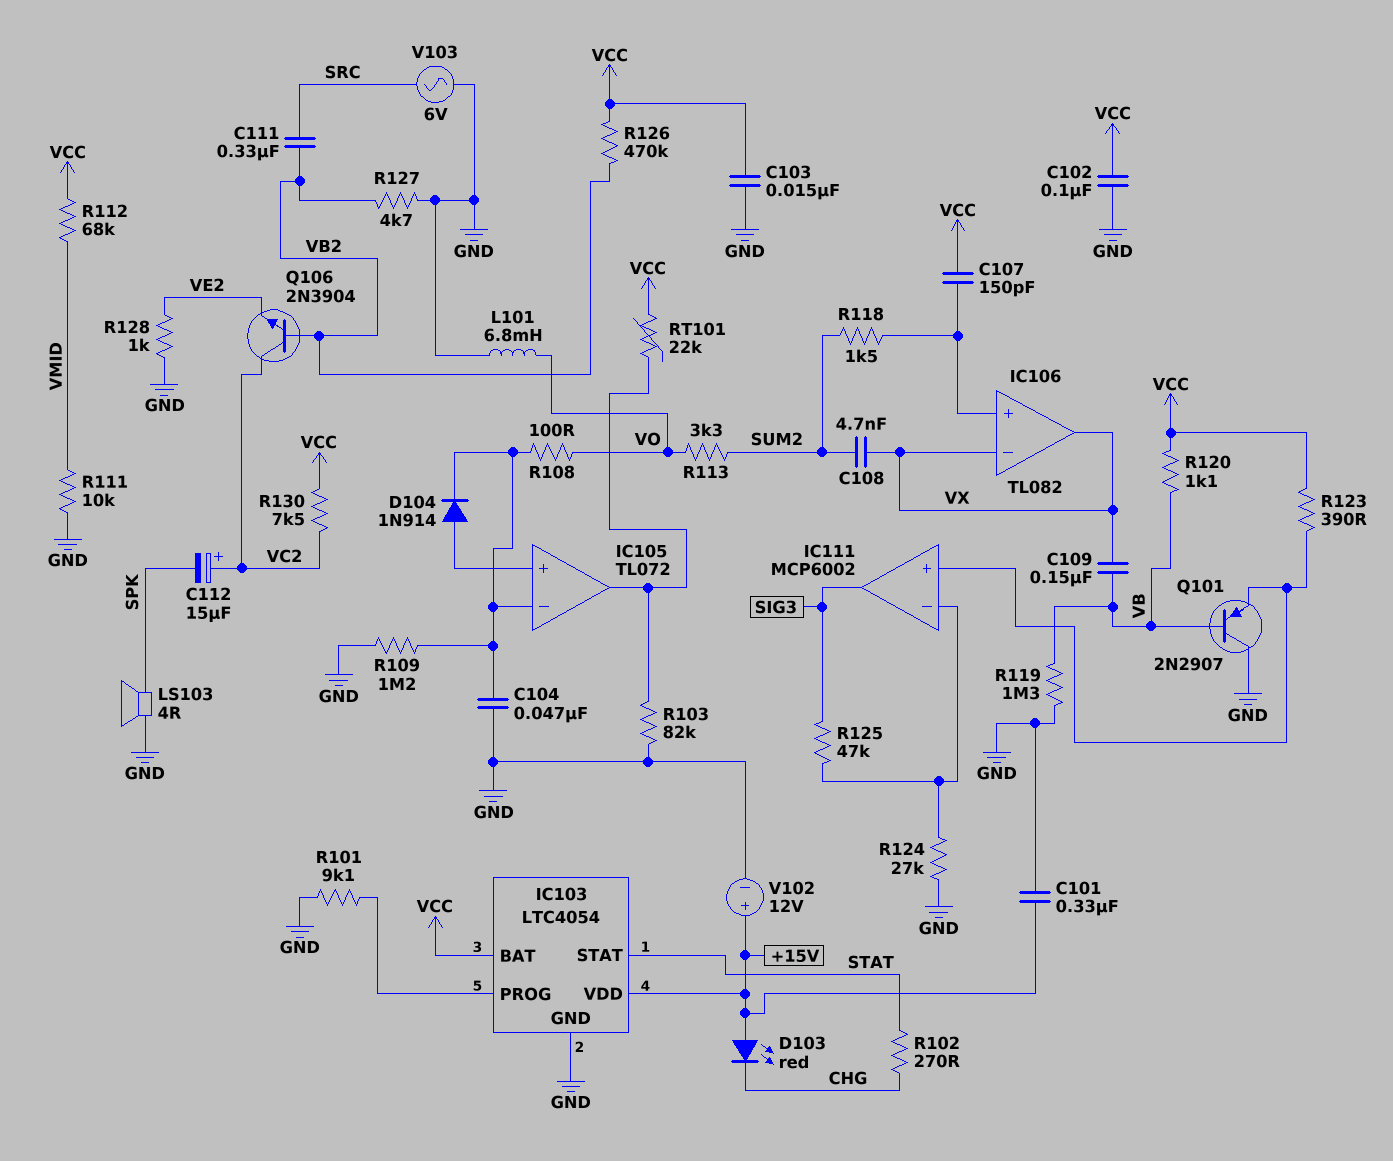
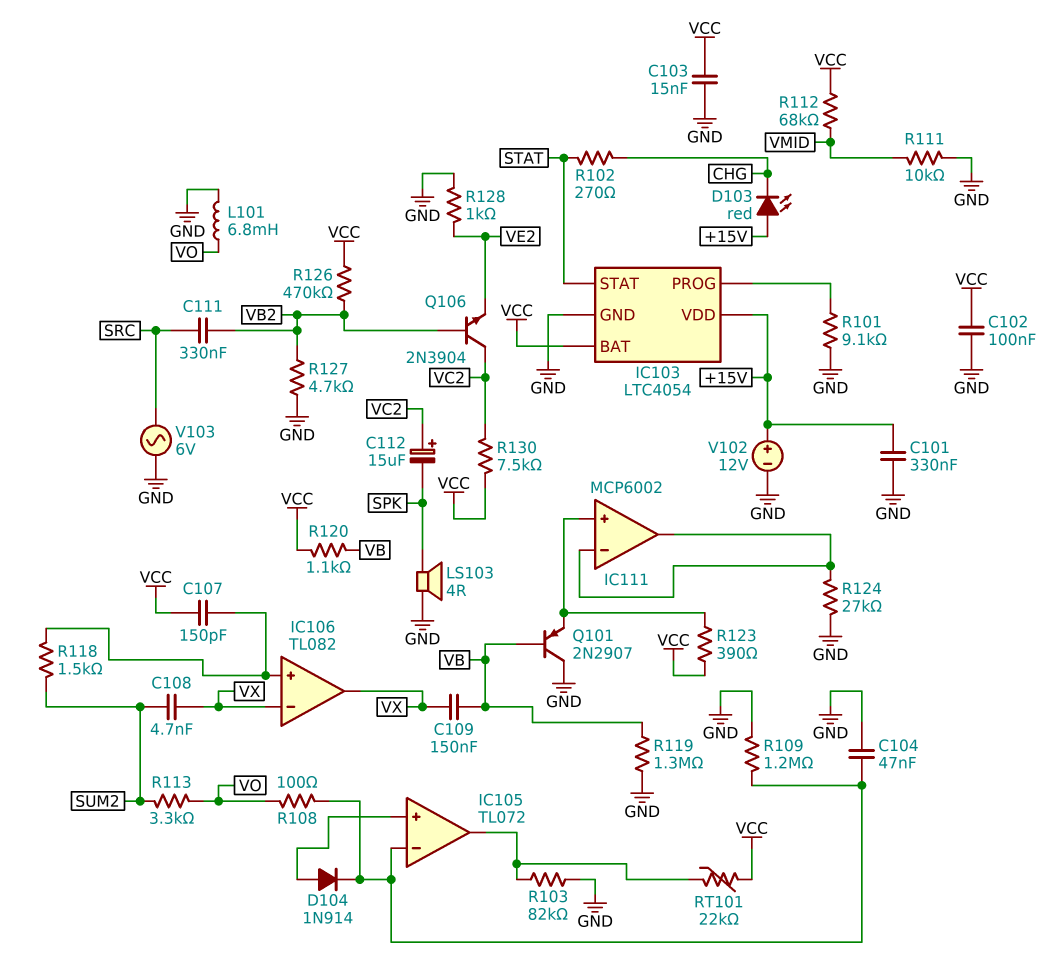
IC111 pin out: SIG3 -> IC111/in-
R125: 47k (IC111/in-, SIG3) -> none

